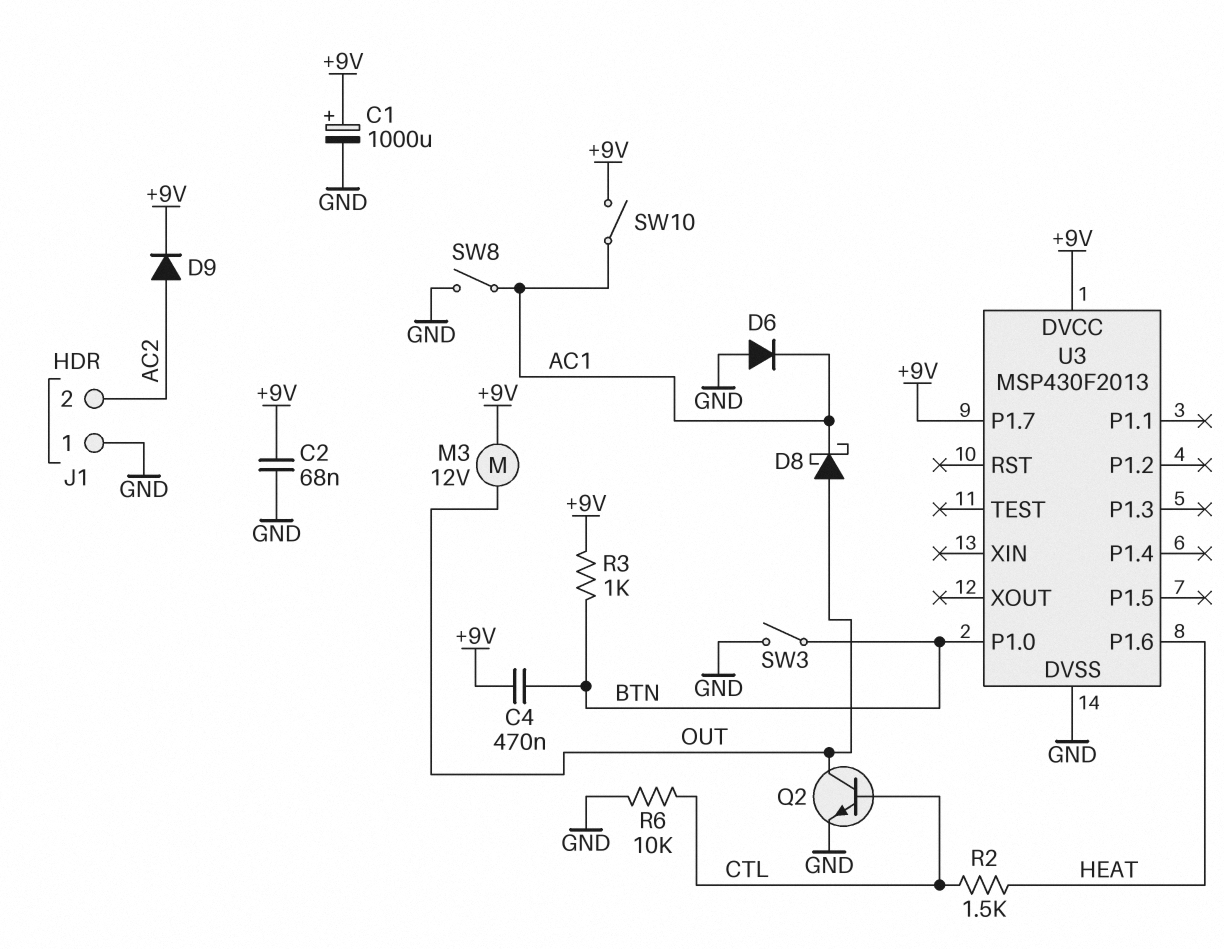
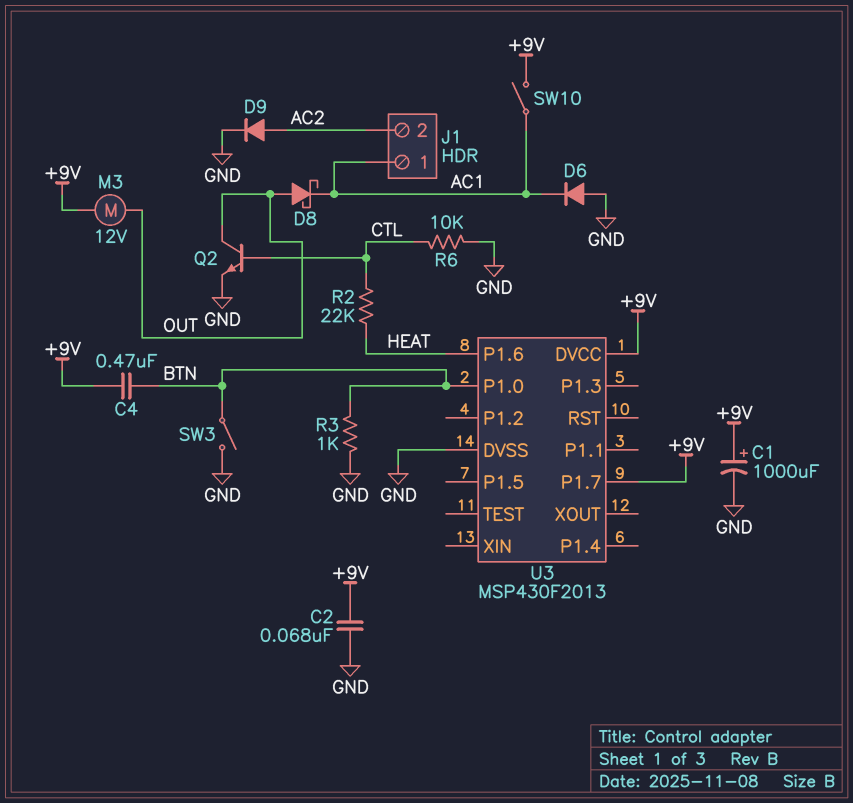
D9: diode (A AC2, K +9V) -> diode (A AC2, K GND)
J1 pin 1: GND -> AC1
R2: 1.5k (CTL, HEAT) -> 22k (CTL, HEAT)
R3: 1k (+9V, BTN) -> 1k (BTN, GND)
SW8: switch (AC1, GND) -> none

